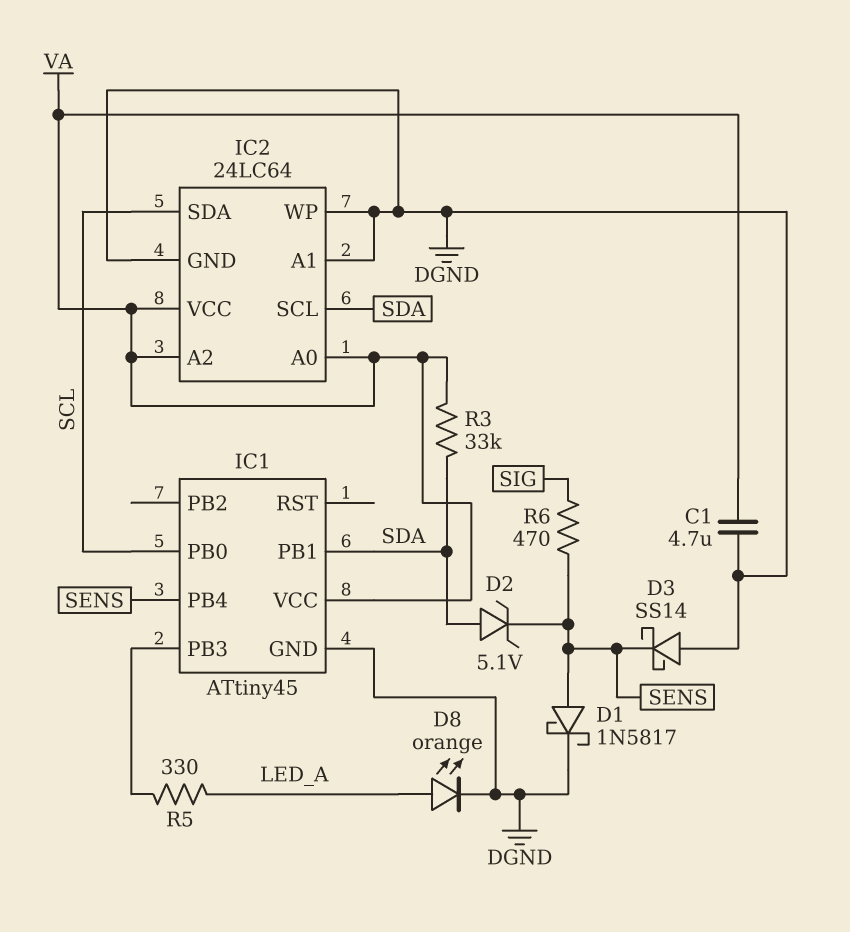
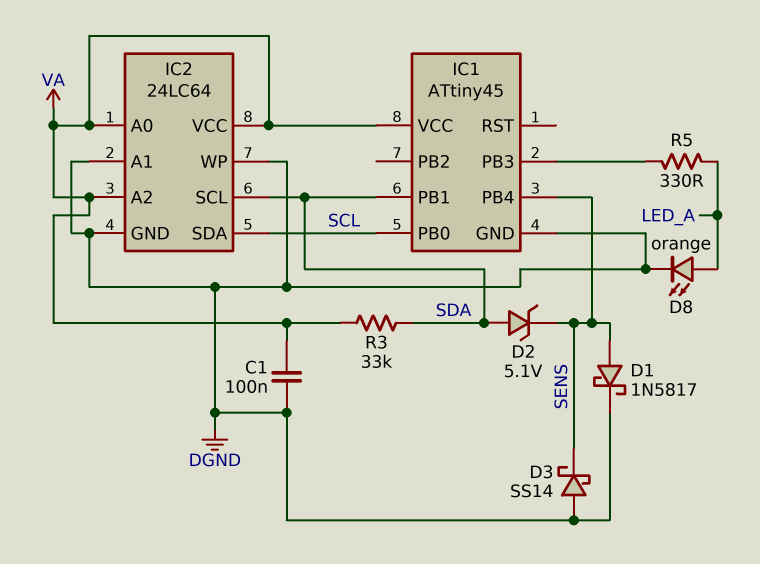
C1: 4.7uF (DGND, VA) -> 100nF (DGND, VA)
R6: 470 (SENS, SIG) -> none

